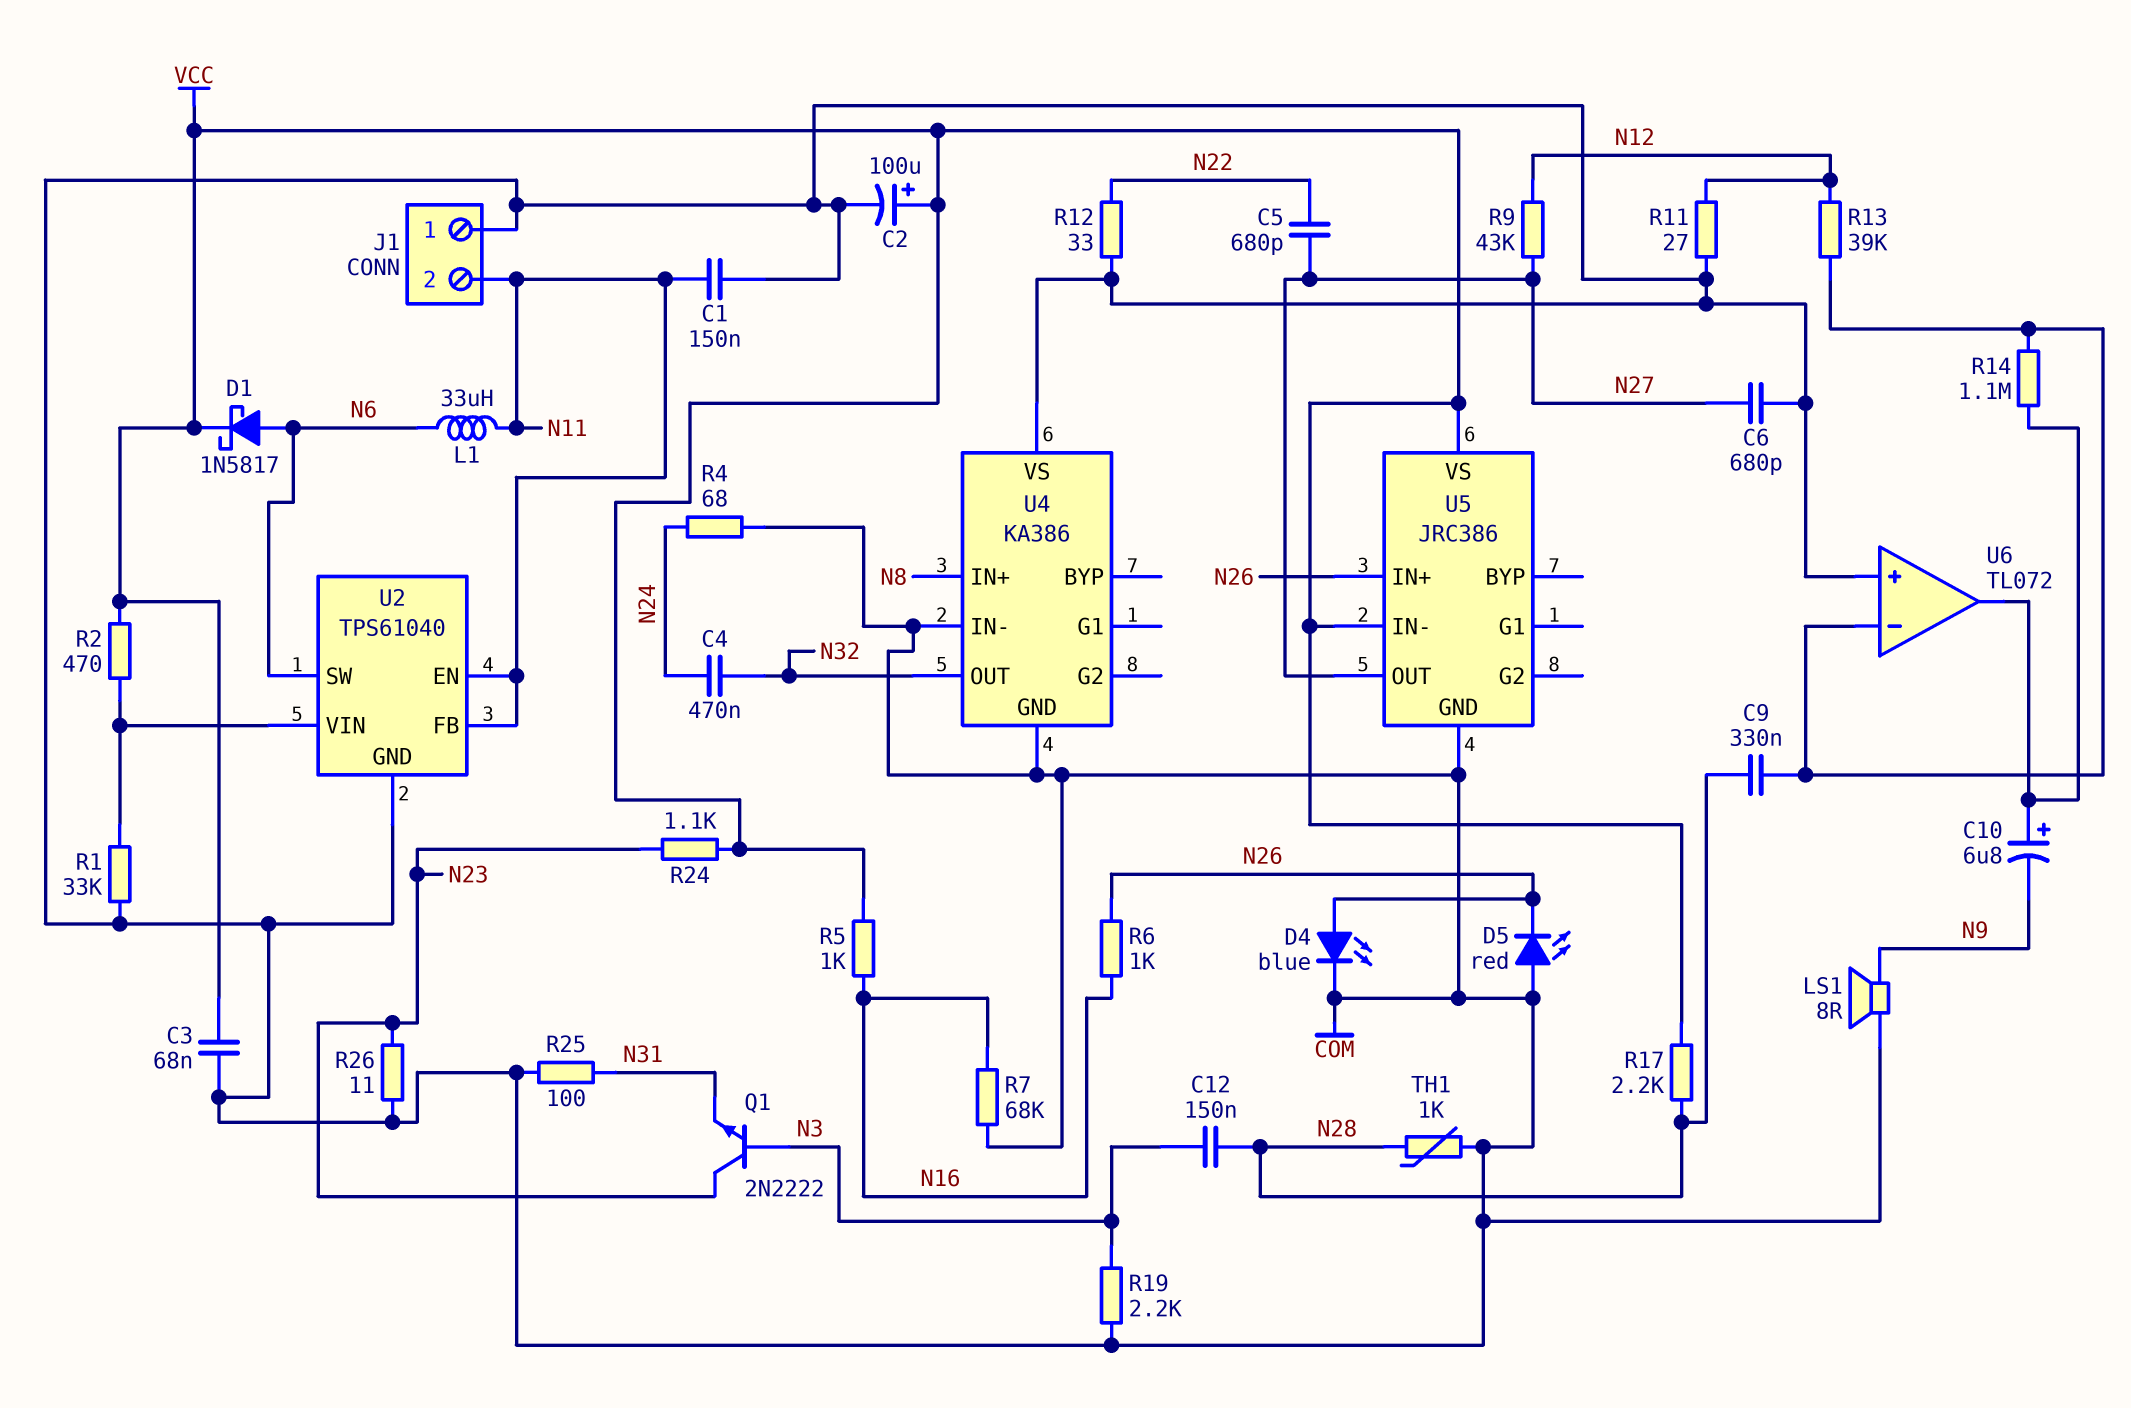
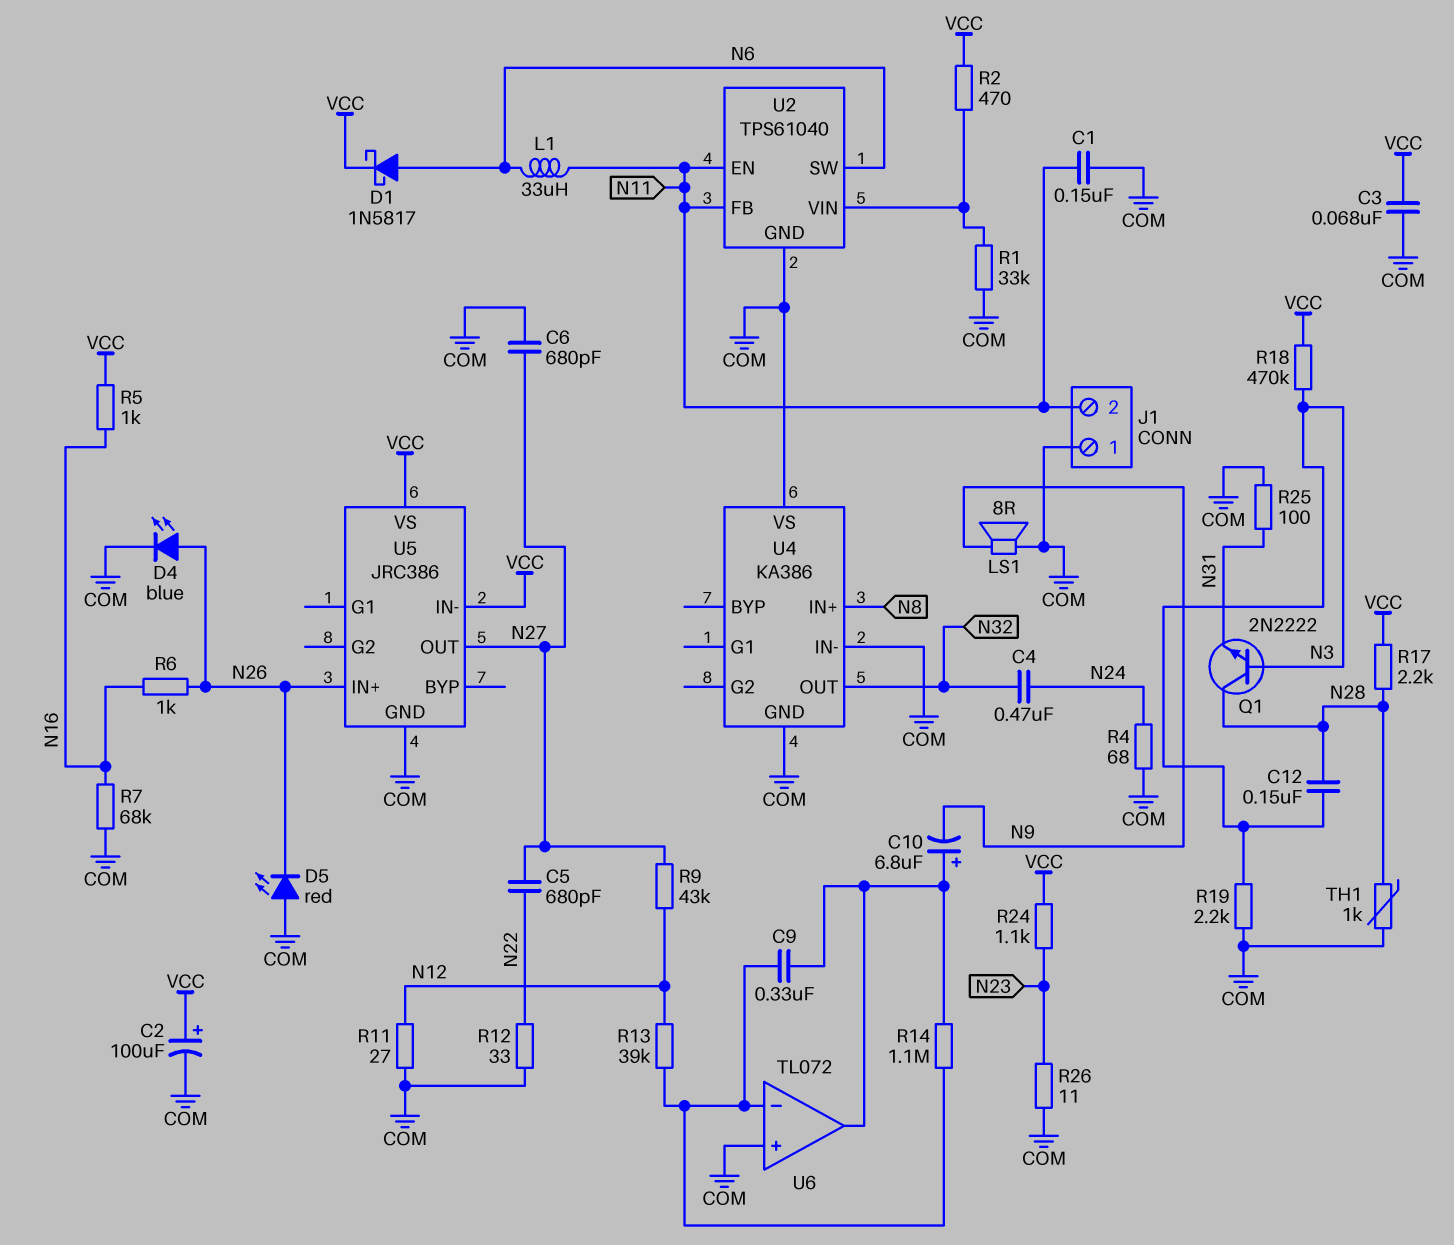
C9: 330nF (N28, U6/in-) -> 330nF (U6/in-, U6/out)
Q1: NPN 2N2222 (B N3, C N23, E N31) -> NPN 2N2222 (B N3, C N28, E N31)
R18: none -> 470k (N3, VCC)

